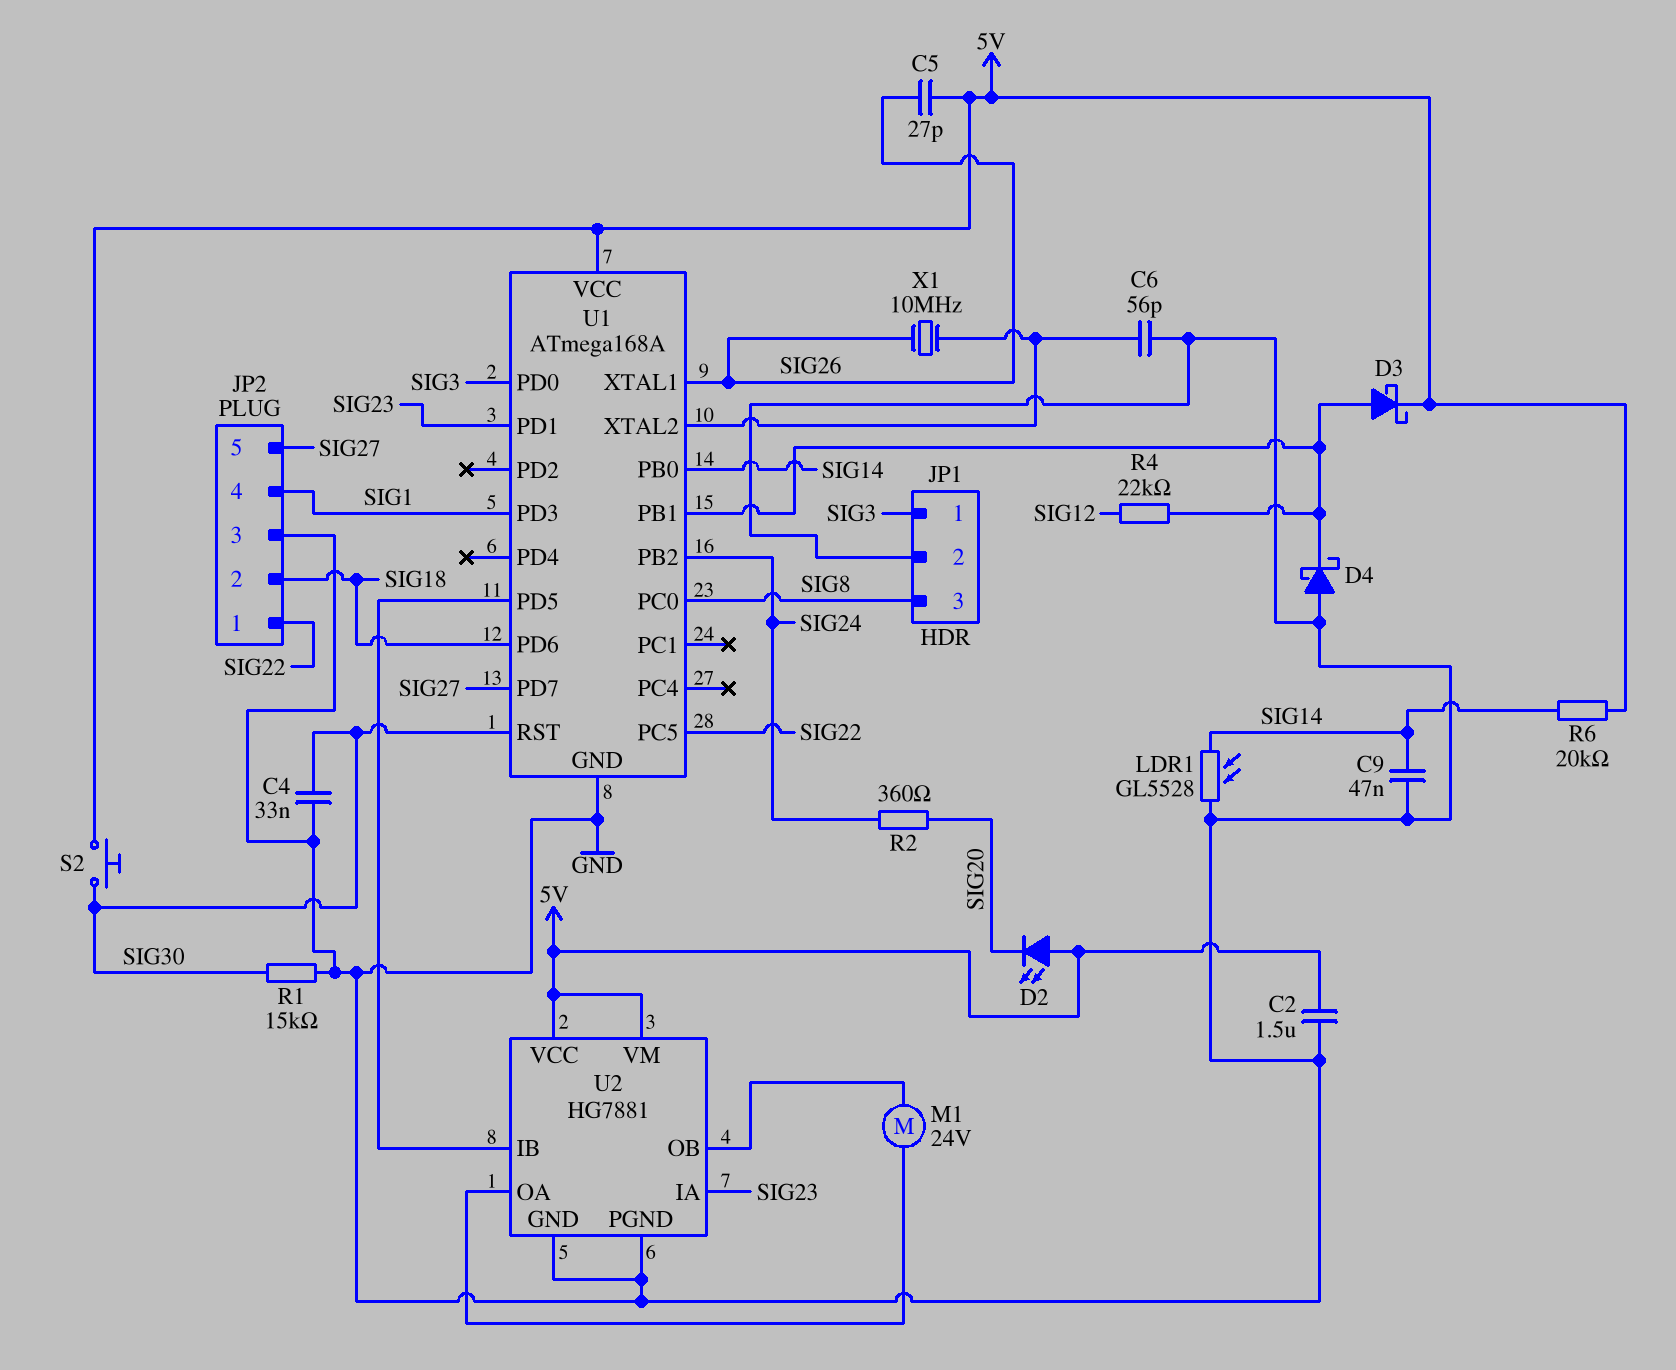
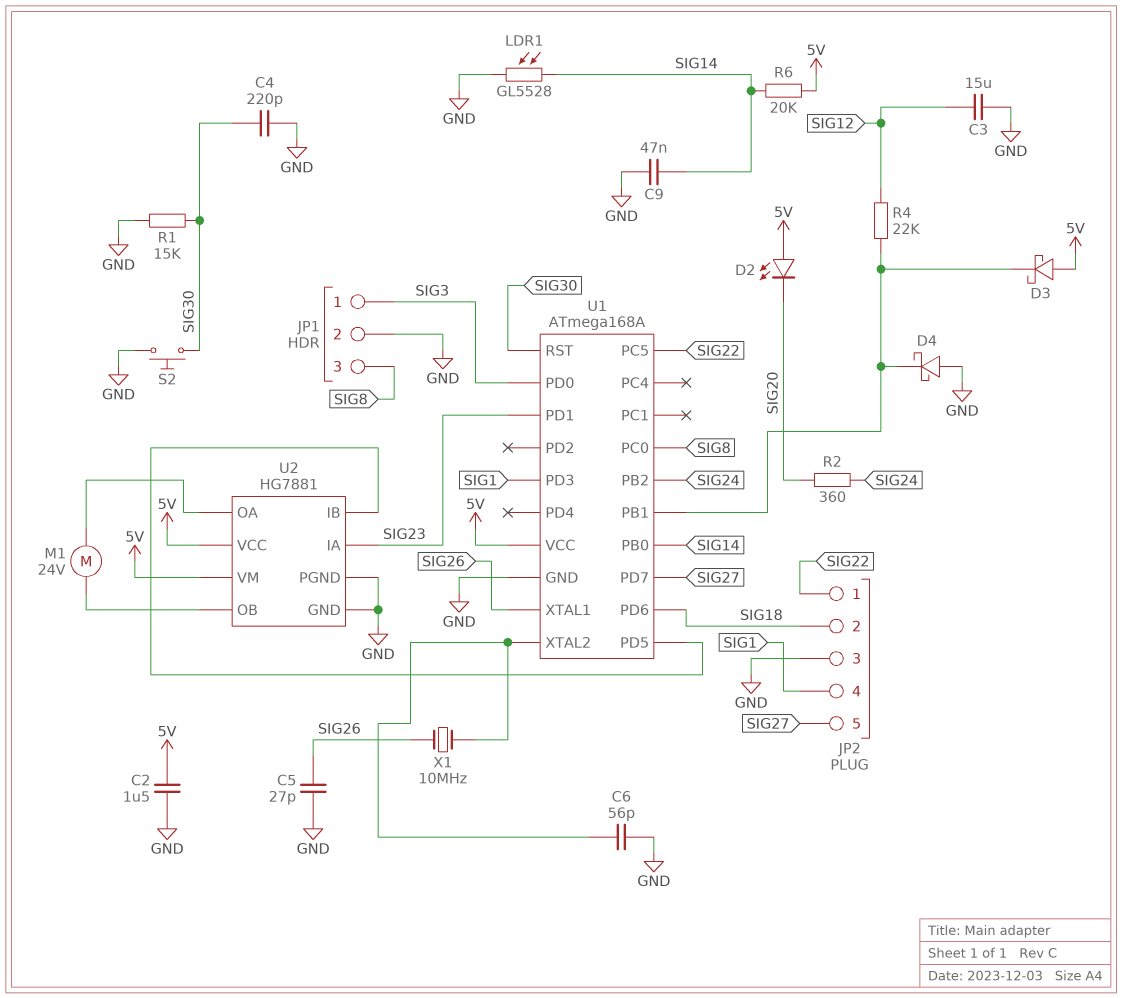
C3: none -> 15uF (GND, SIG12)
C4: 33nF (GND, SIG30) -> 220pF (GND, SIG30)
C5: 27pF (5V, SIG26) -> 27pF (GND, SIG26)
D3: schottky (A U1/PB1, K 5V) -> schottky (A 5V, K U1/PB1)
S2: button (5V, SIG30) -> button (GND, SIG30)

